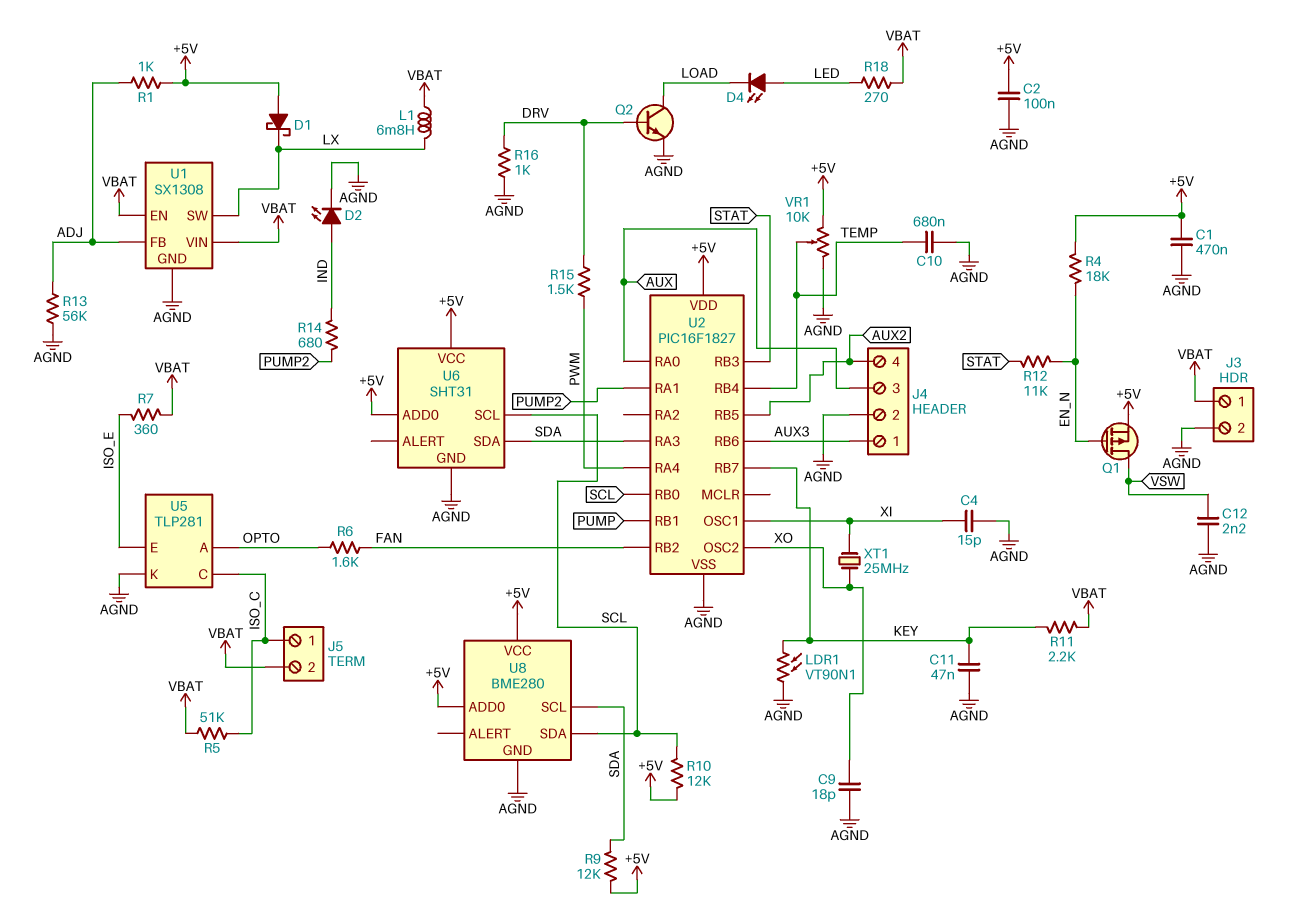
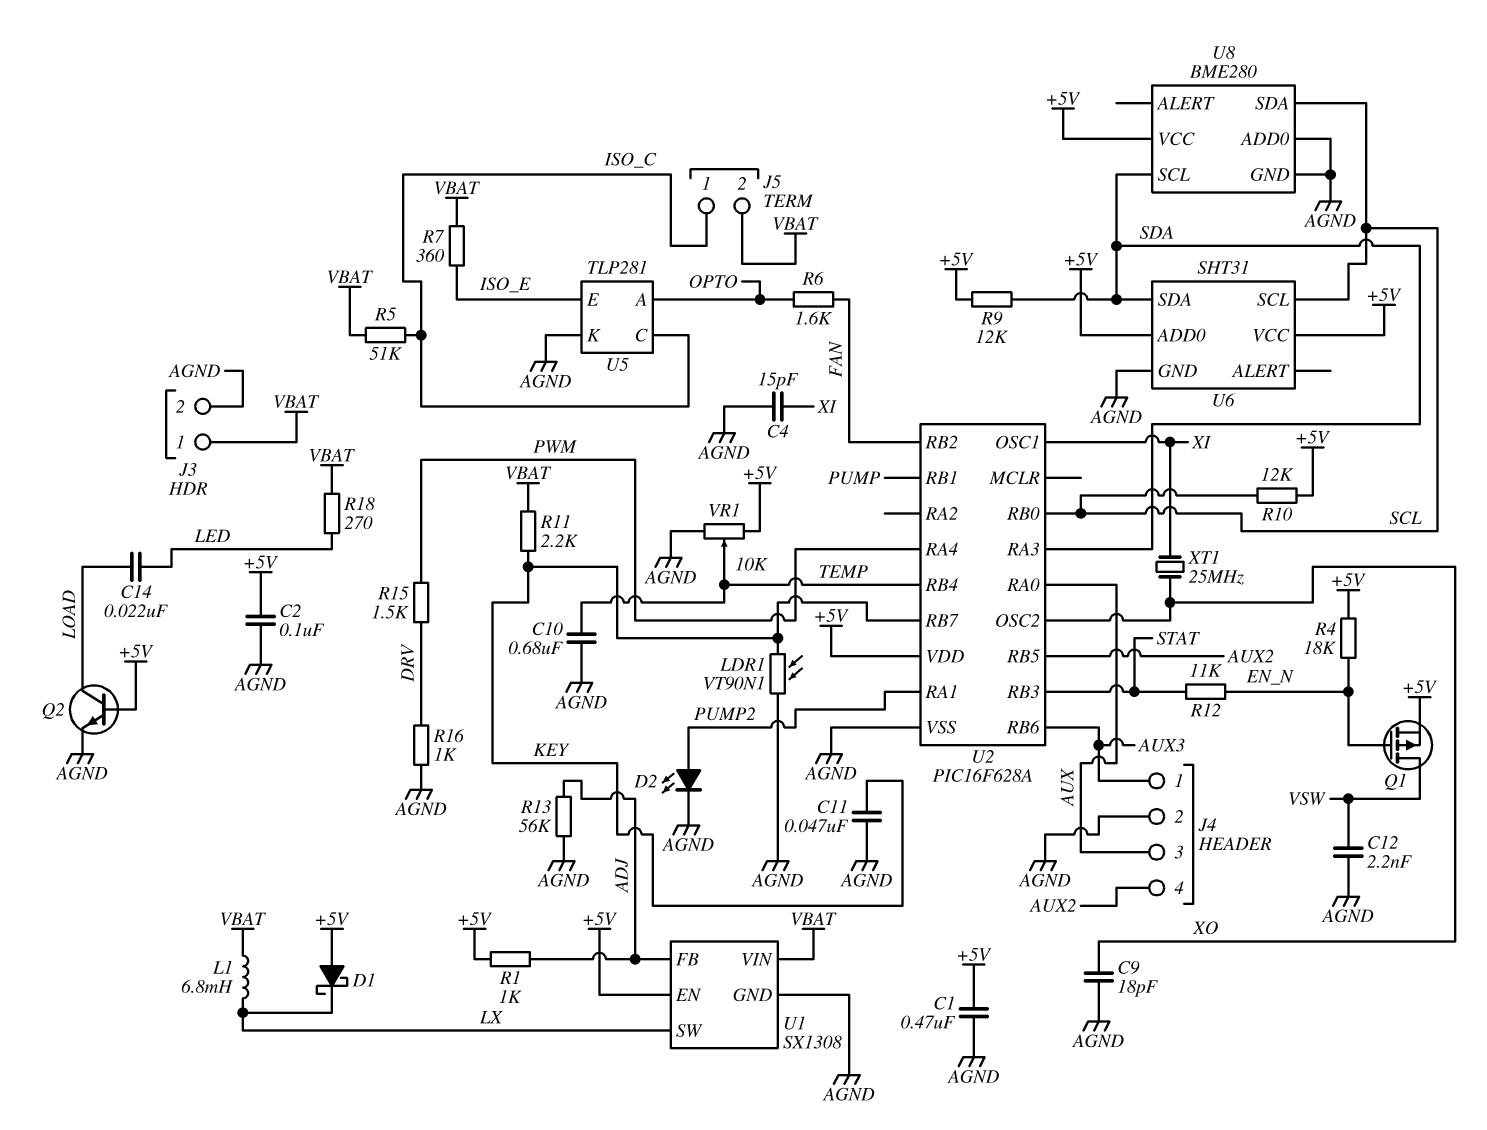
C14: none -> 22nF (LED, LOAD)
D2: LED (A IND, K AGND) -> LED (A PUMP2, K AGND)
D4: LED (A LED, K LOAD) -> none
Q2: NPN (B DRV, C LOAD, E AGND) -> NPN (B +5V, C LOAD, E AGND)
R14: 680 (IND, PUMP2) -> none
U1 pin EN: VBAT -> +5V
U2: PIC16F1827 -> PIC16F628A
U8 pin ADD0: +5V -> AGND

